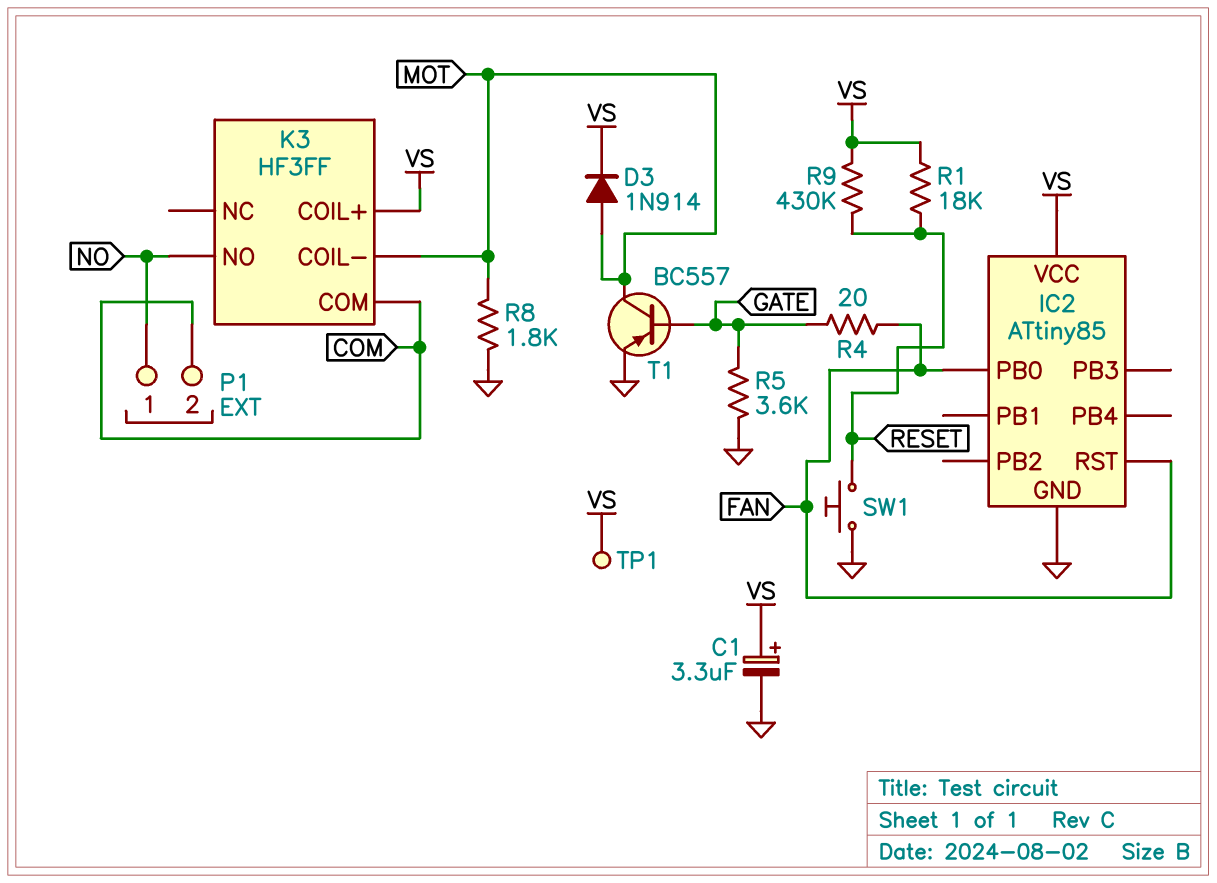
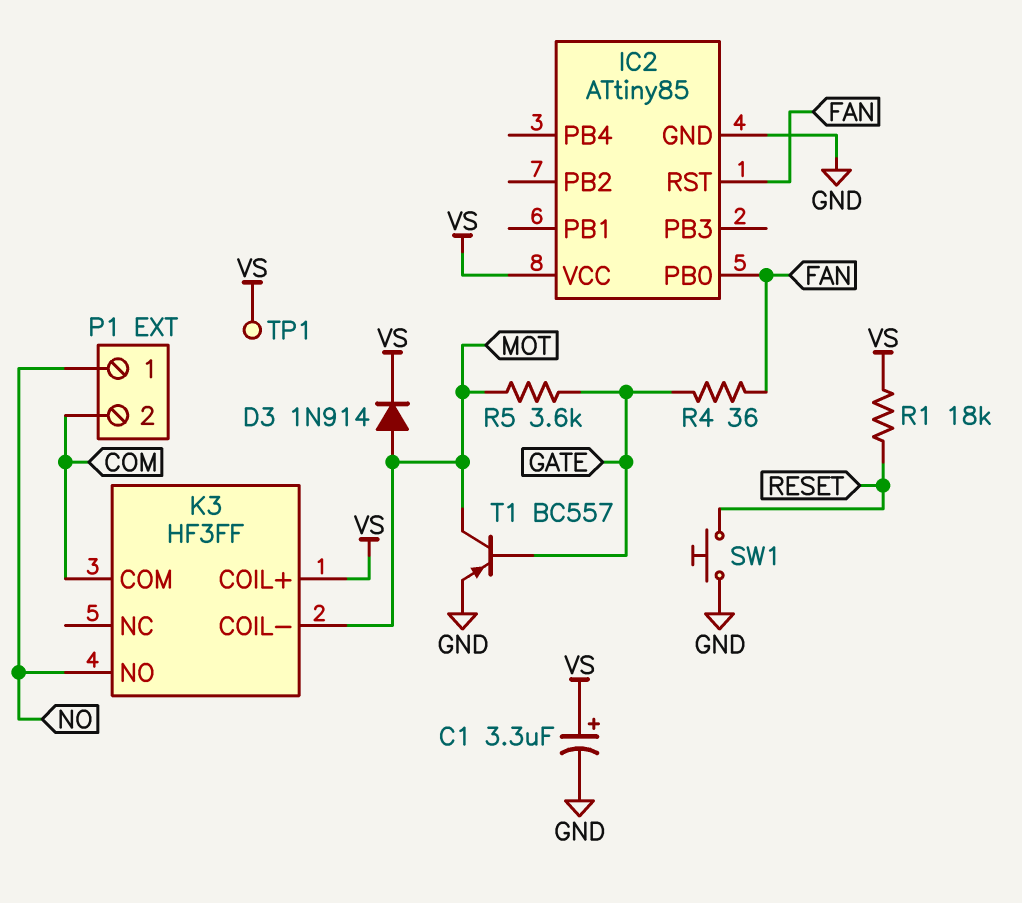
R4: 20 (FAN, GATE) -> 36 (FAN, GATE)
R5: 3.6k (GATE, GND) -> 3.6k (GATE, MOT)
R8: 1.8k (GND, MOT) -> none
R9: 430k (RESET, VS) -> none

